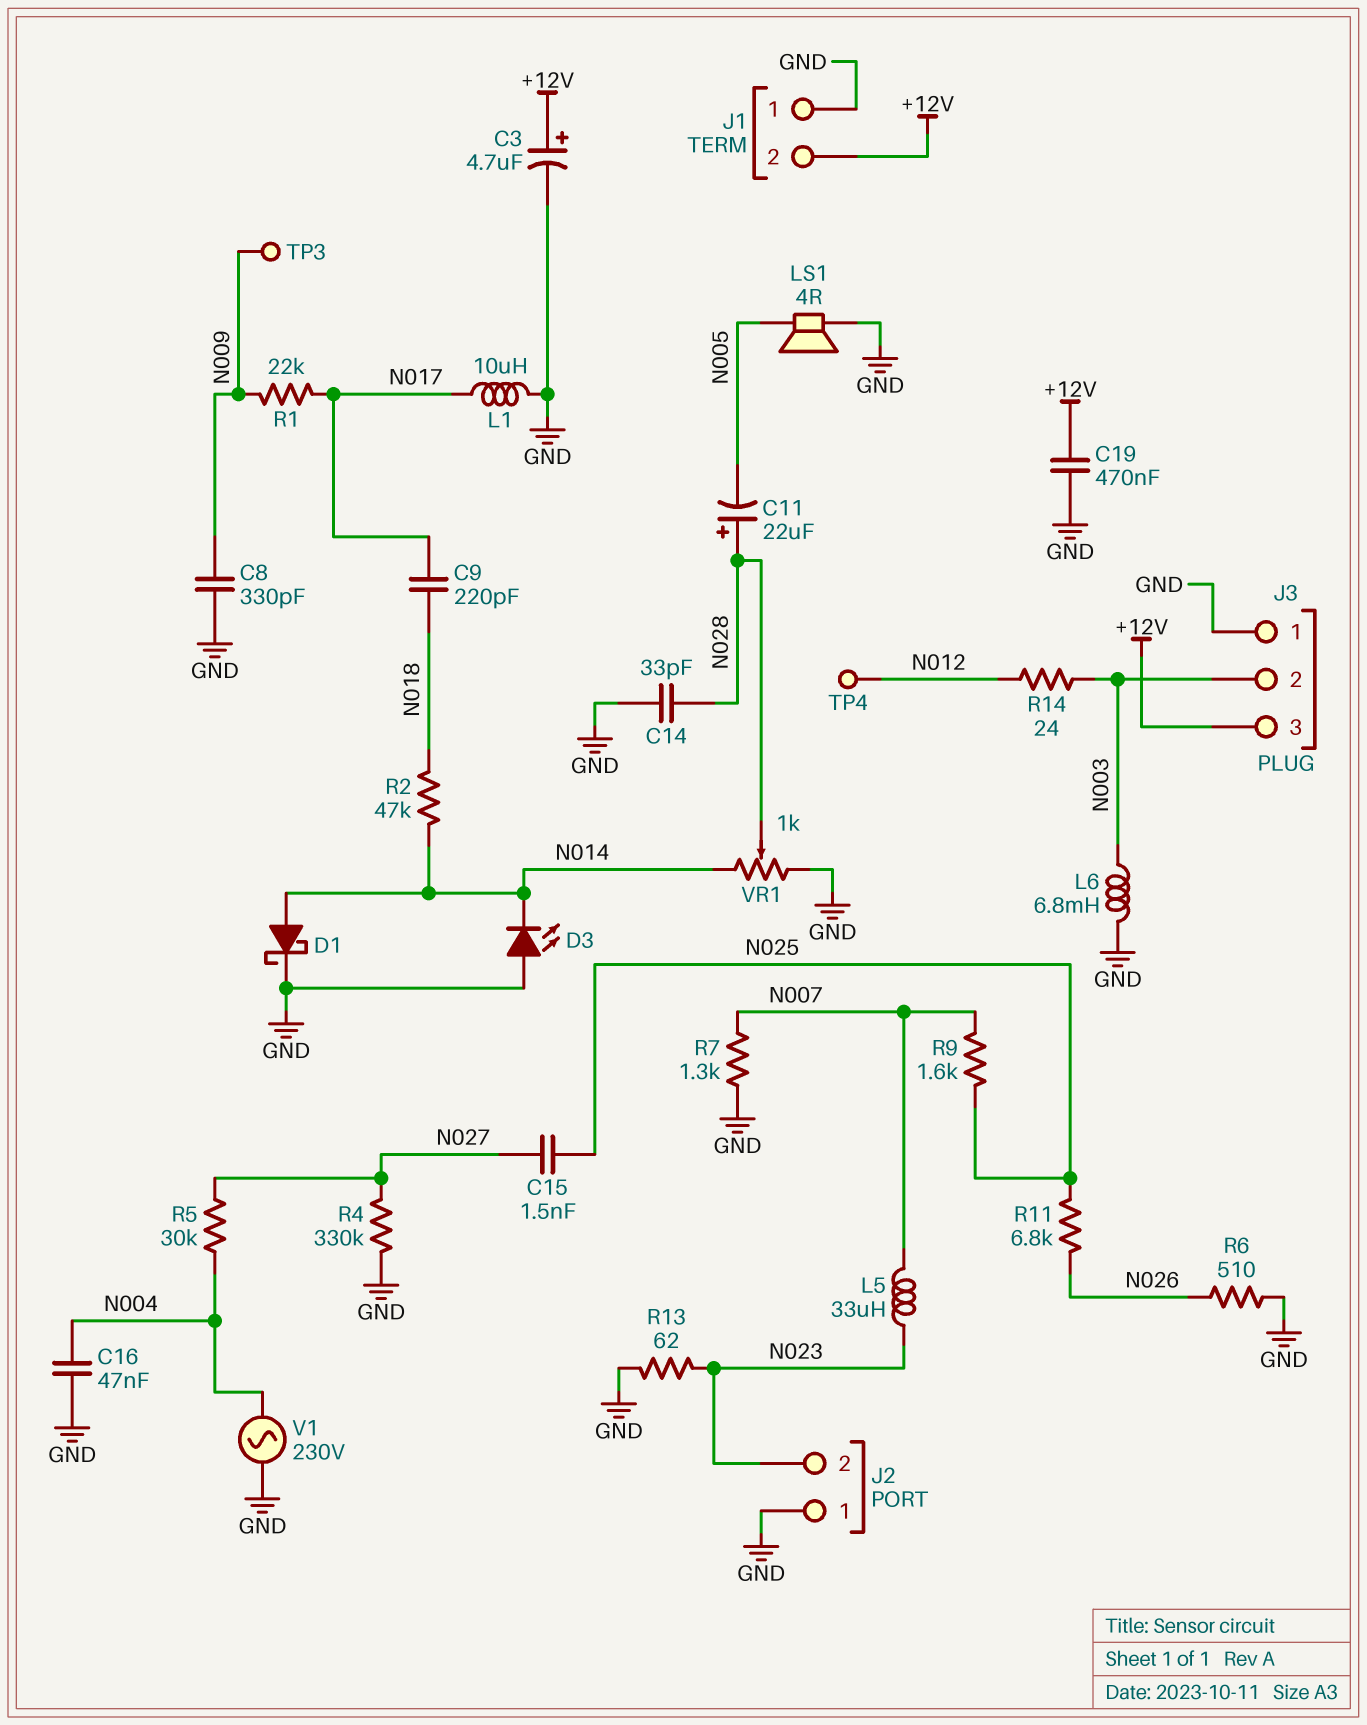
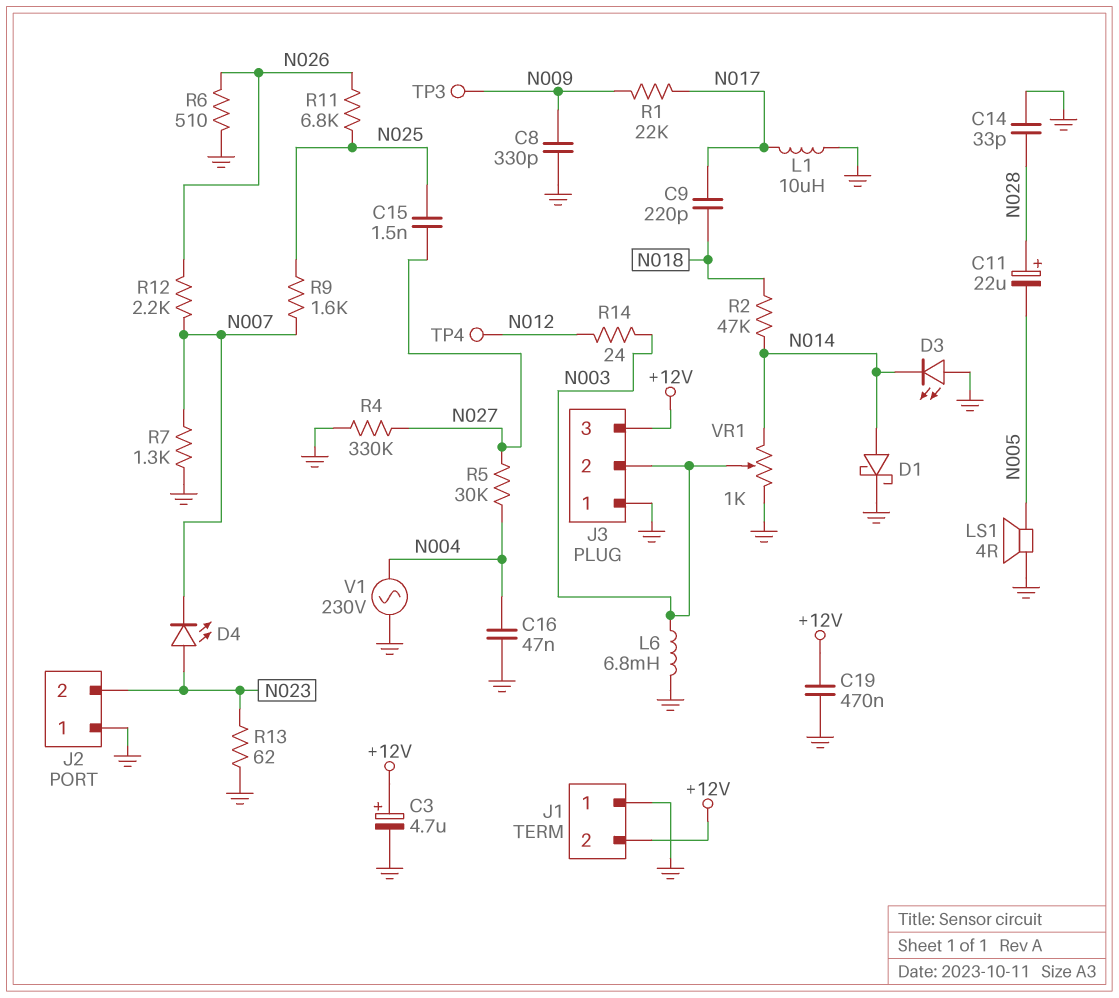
D4: none -> LED (A N023, K N007)
L5: 33uH (N007, N023) -> none
R12: none -> 2.2k (N007, N026)
VR1: 1k (GND, N014, wiper N028) -> 1k (GND, N014, wiper N003)

